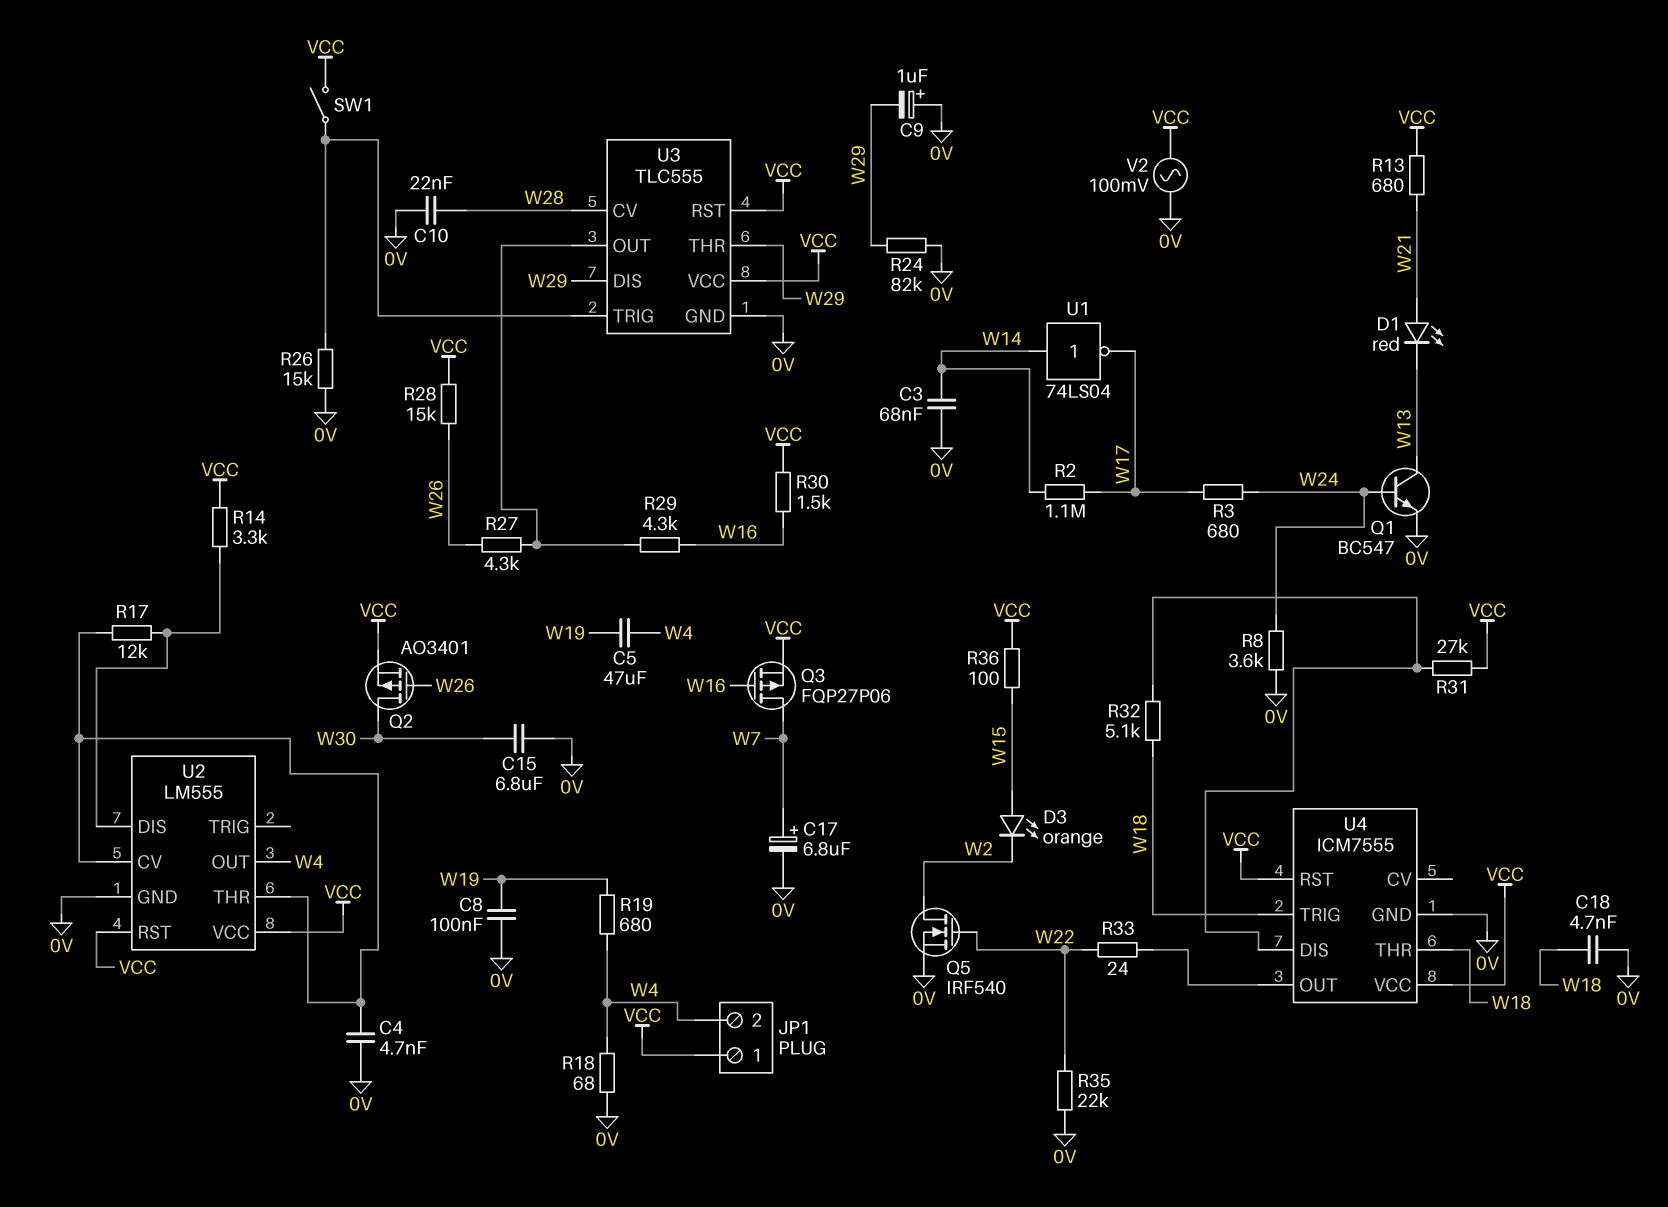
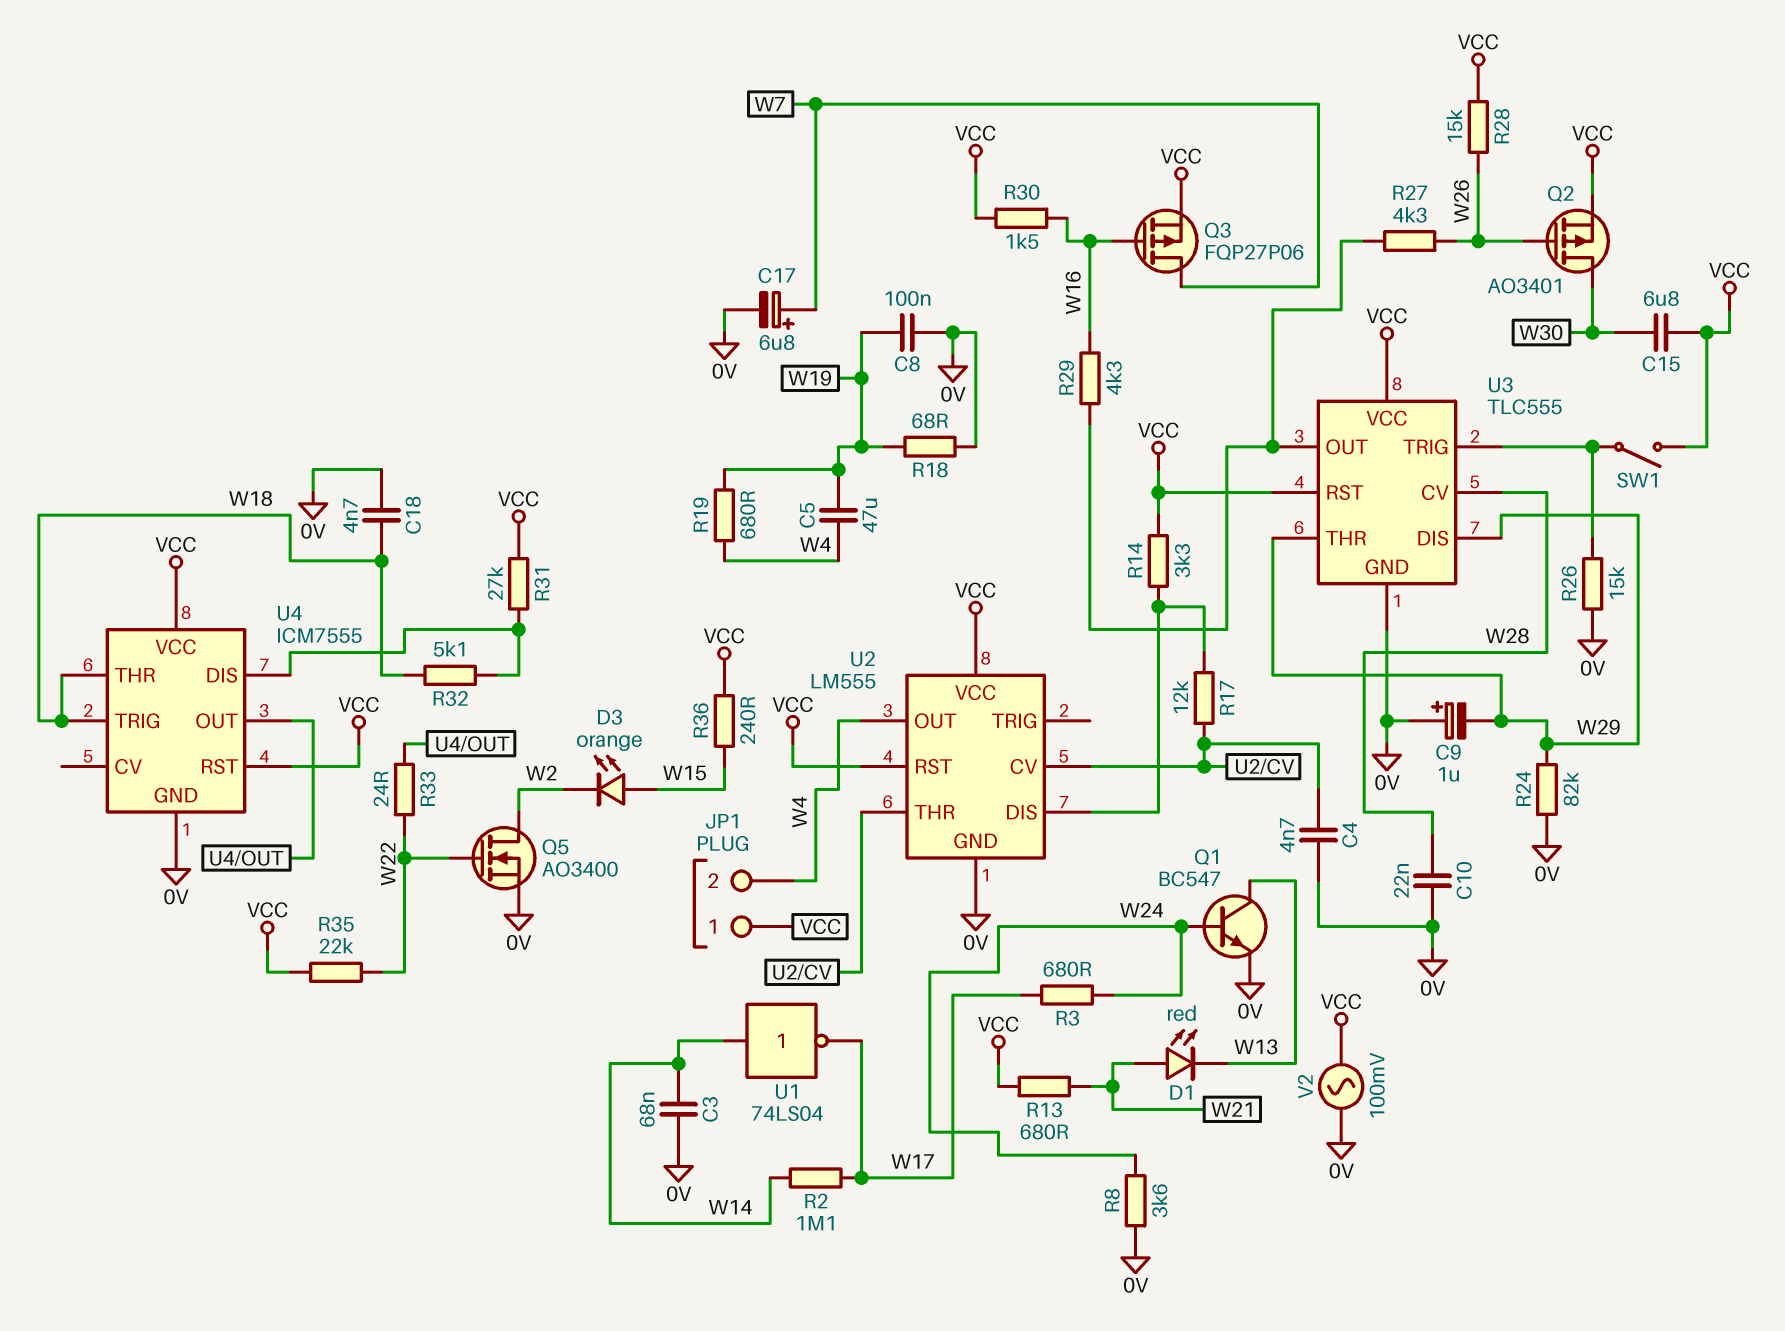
C15: 6.8uF (0V, W30) -> 6.8uF (VCC, W30)
Q5: NMOS IRF540 (G W22, D W2, S 0V) -> NMOS AO3400 (G W22, D W2, S 0V)
R18: 68 (0V, W4) -> 68 (0V, W19)
R35: 22k (0V, W22) -> 22k (VCC, W22)
R36: 100 (VCC, W15) -> 240 (VCC, W15)

